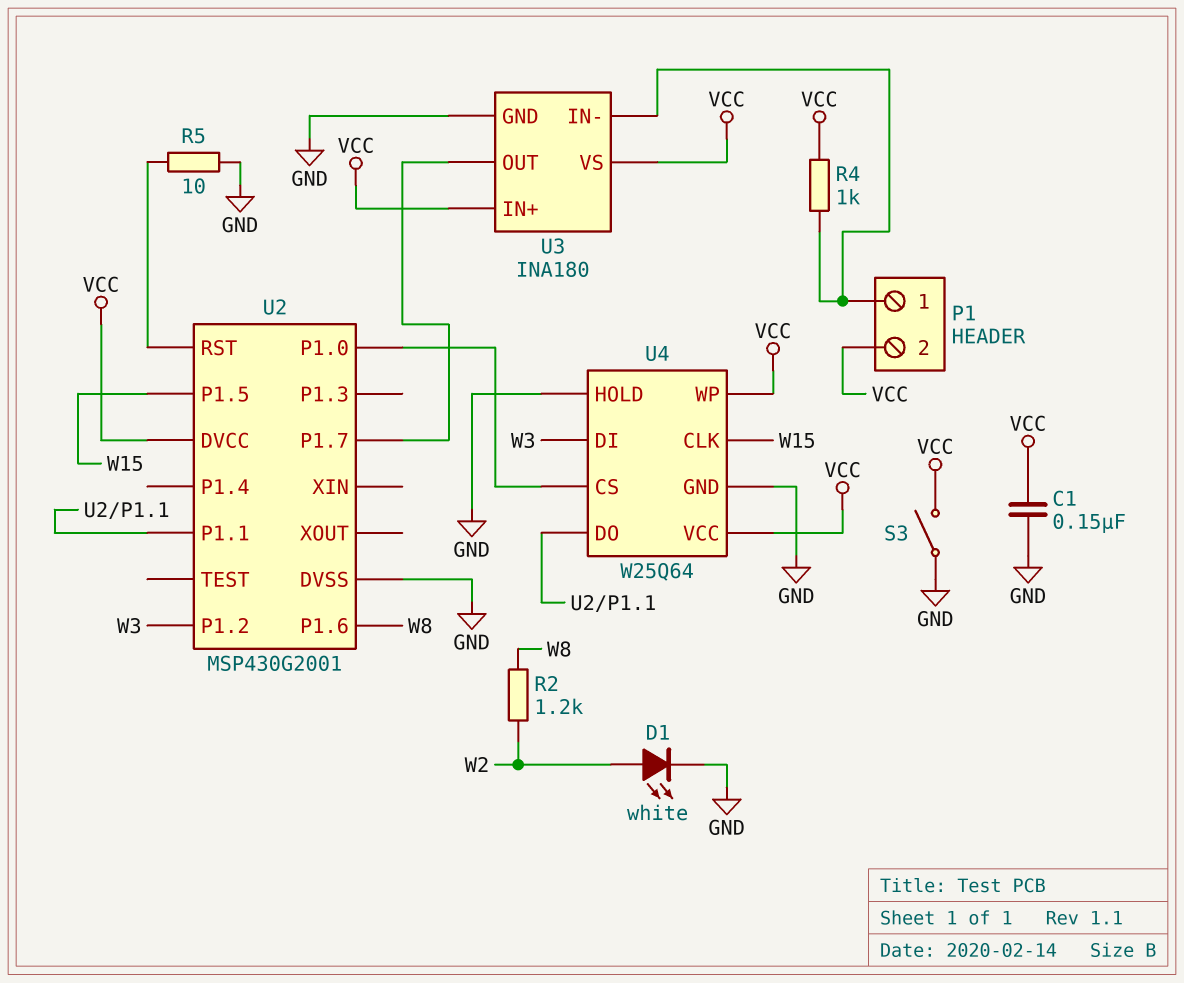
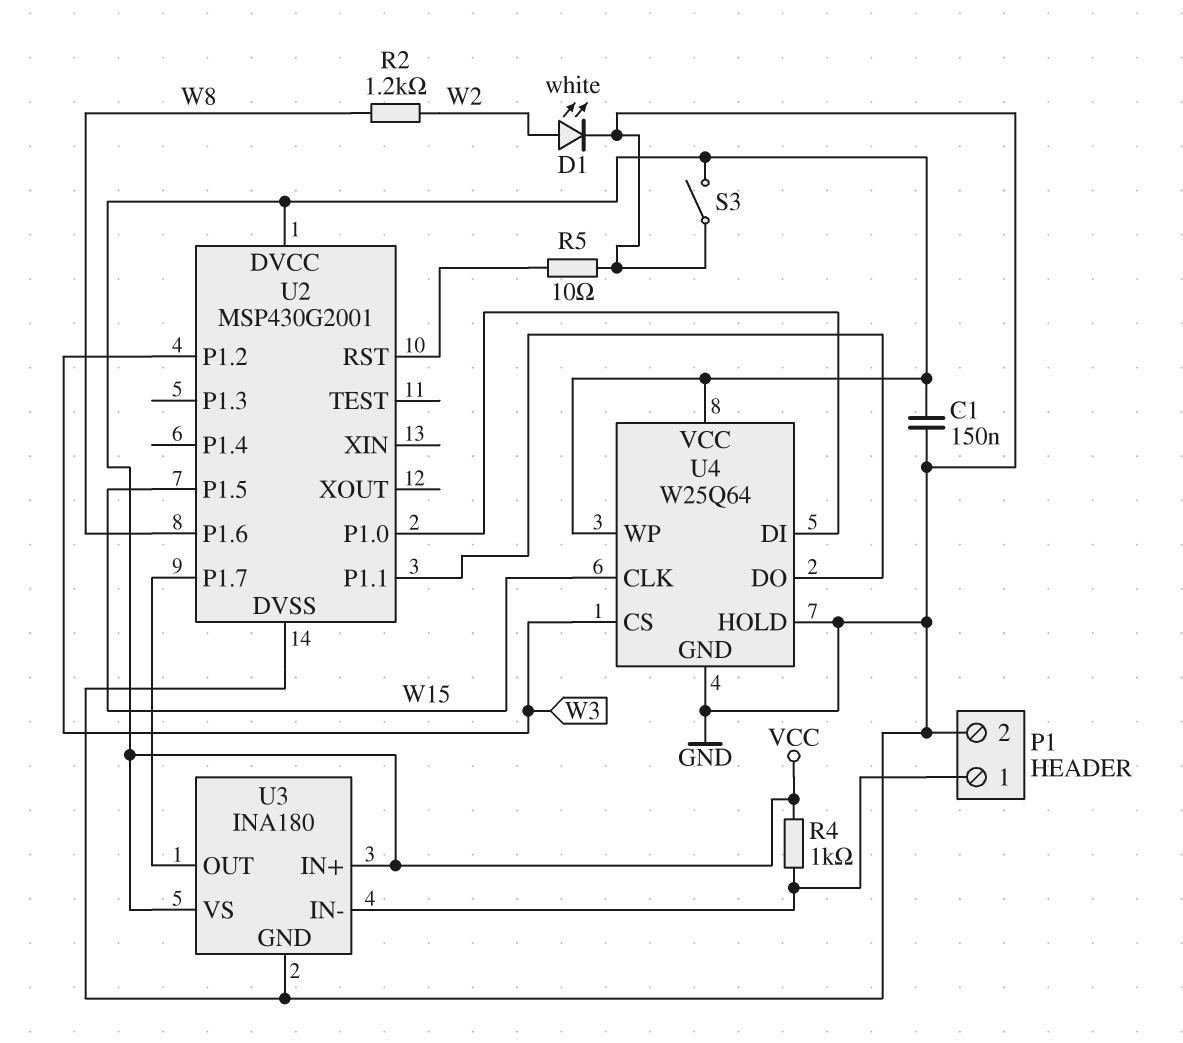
P1 pin 2: VCC -> GND
U4 pin CS: U2/P1.0 -> W3
U4 pin DI: W3 -> U2/P1.0

